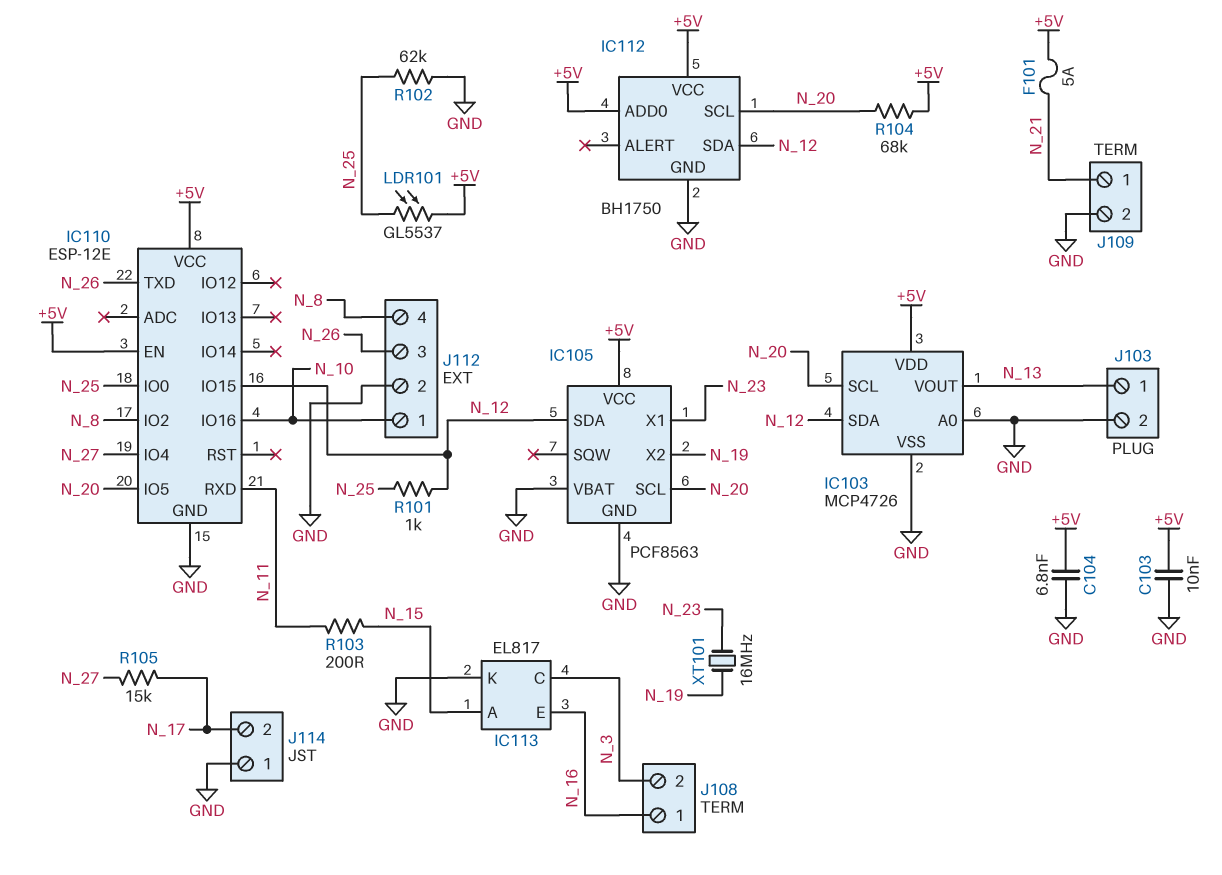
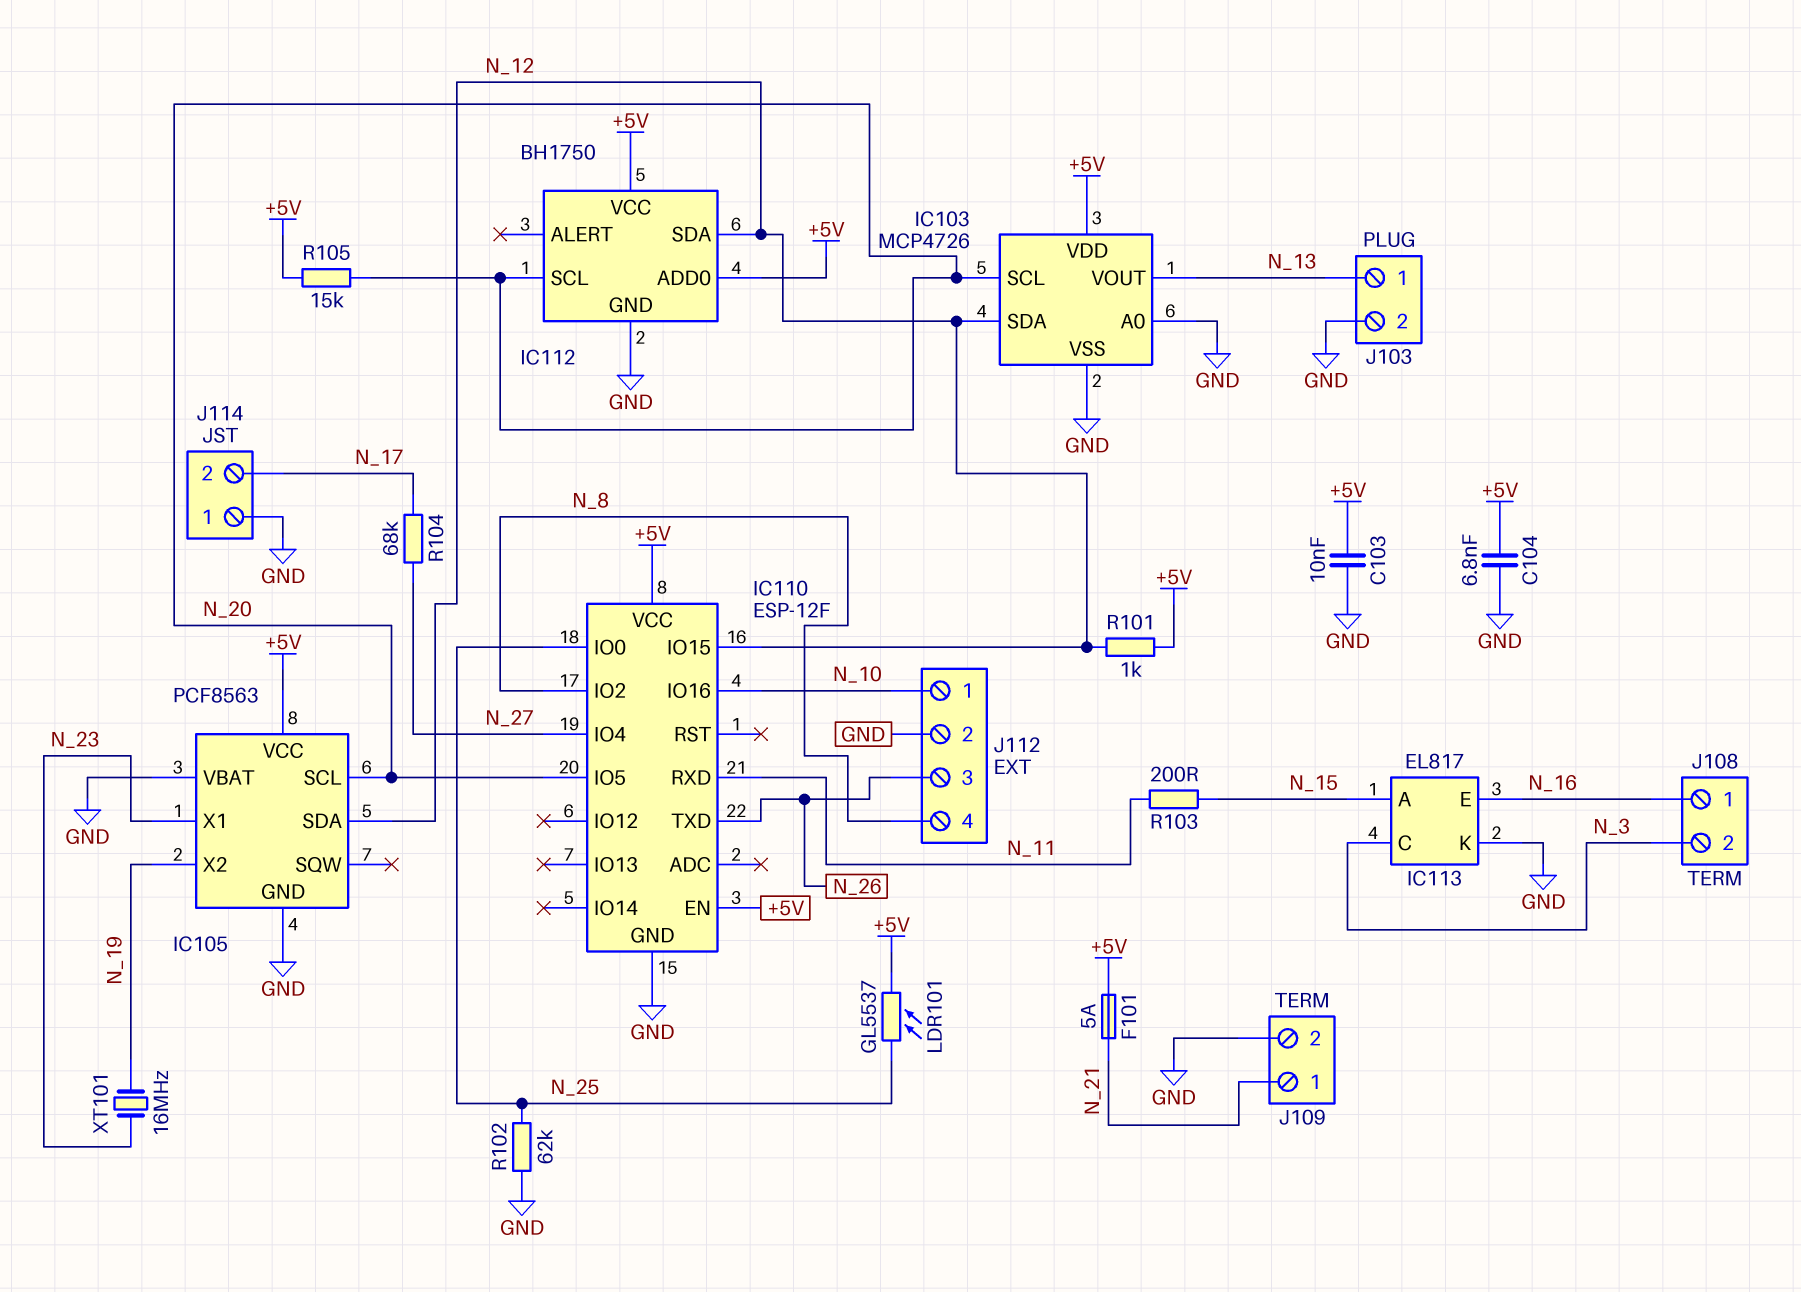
IC110: ESP-12E -> ESP-12F
R101: 1k (N_12, N_25) -> 1k (+5V, N_12)
R104: 68k (+5V, N_20) -> 68k (N_17, N_27)
R105: 15k (N_17, N_27) -> 15k (+5V, N_20)

